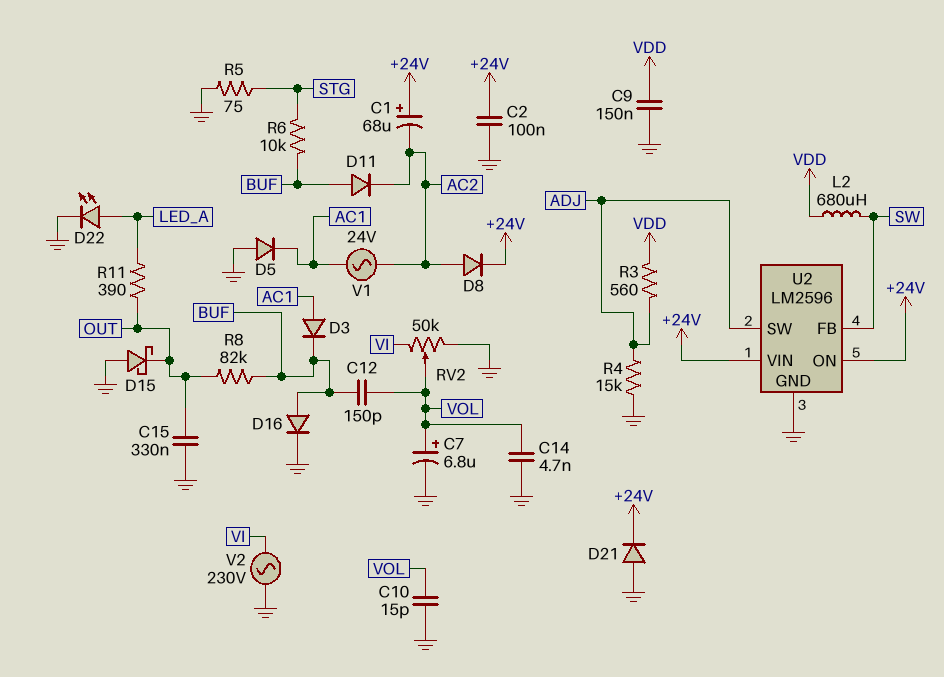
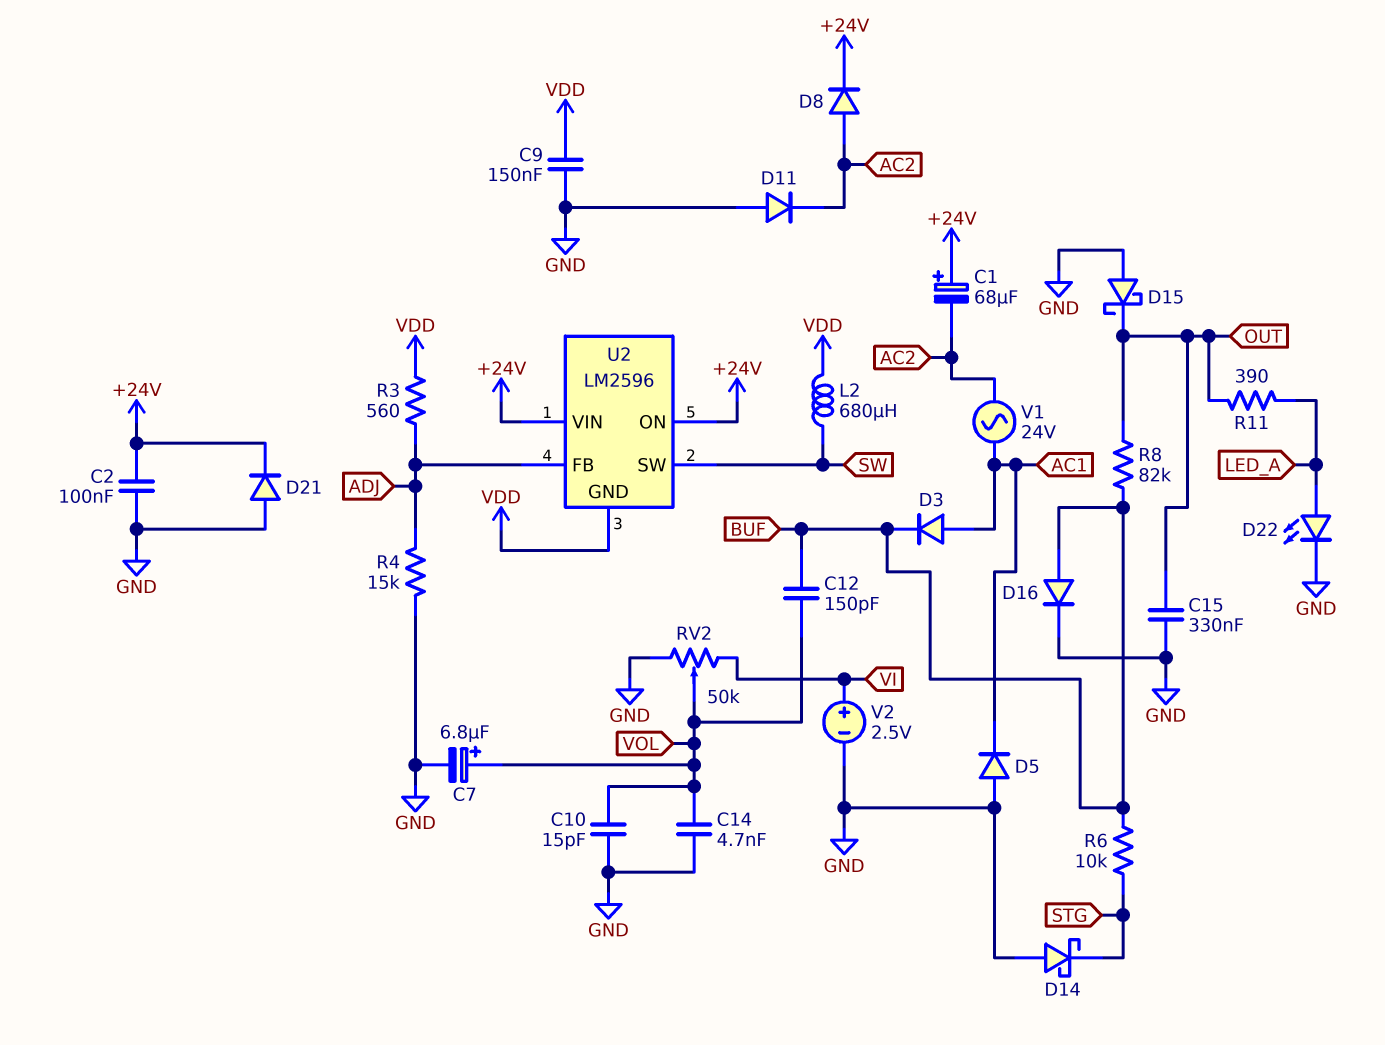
D11: diode (A BUF, K AC2) -> diode (A GND, K AC2)
D14: none -> schottky (A GND, K STG)
R5: 75 (GND, STG) -> none
U2 pin FB: SW -> ADJ
U2 pin GND: GND -> VDD
U2 pin SW: ADJ -> SW
V2: AC 230V (GND, VI) -> 2.5V (plus VI, minus GND)

